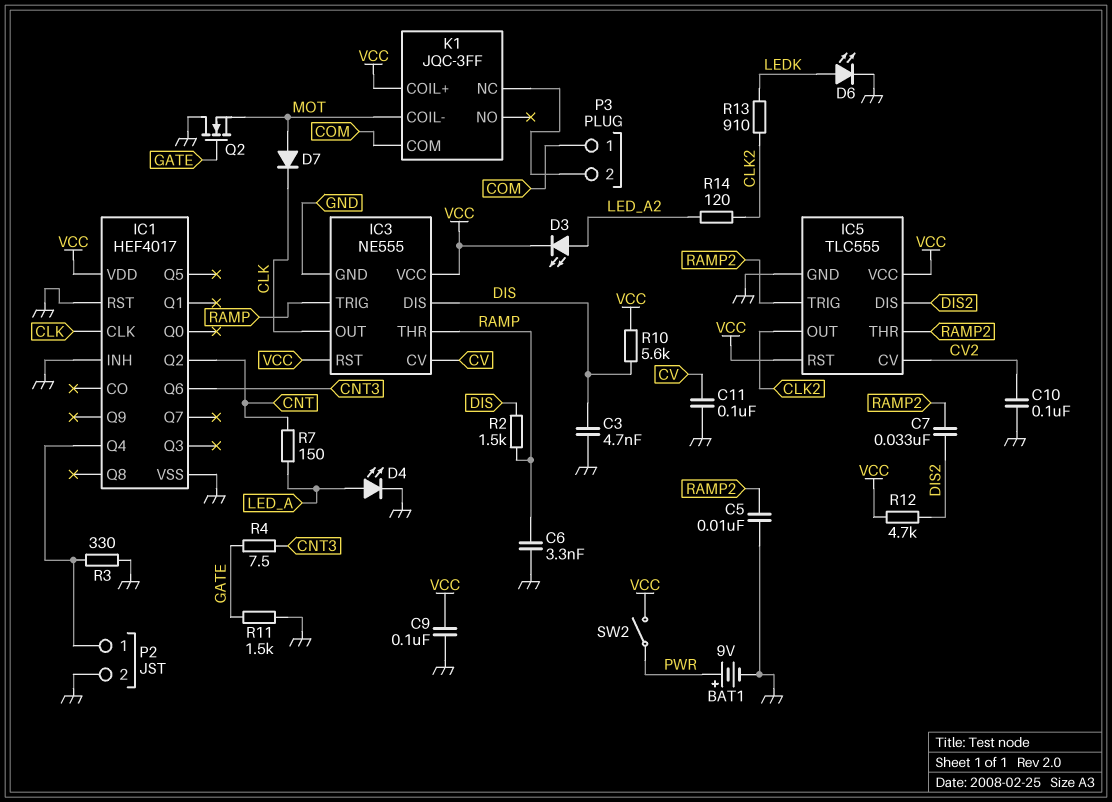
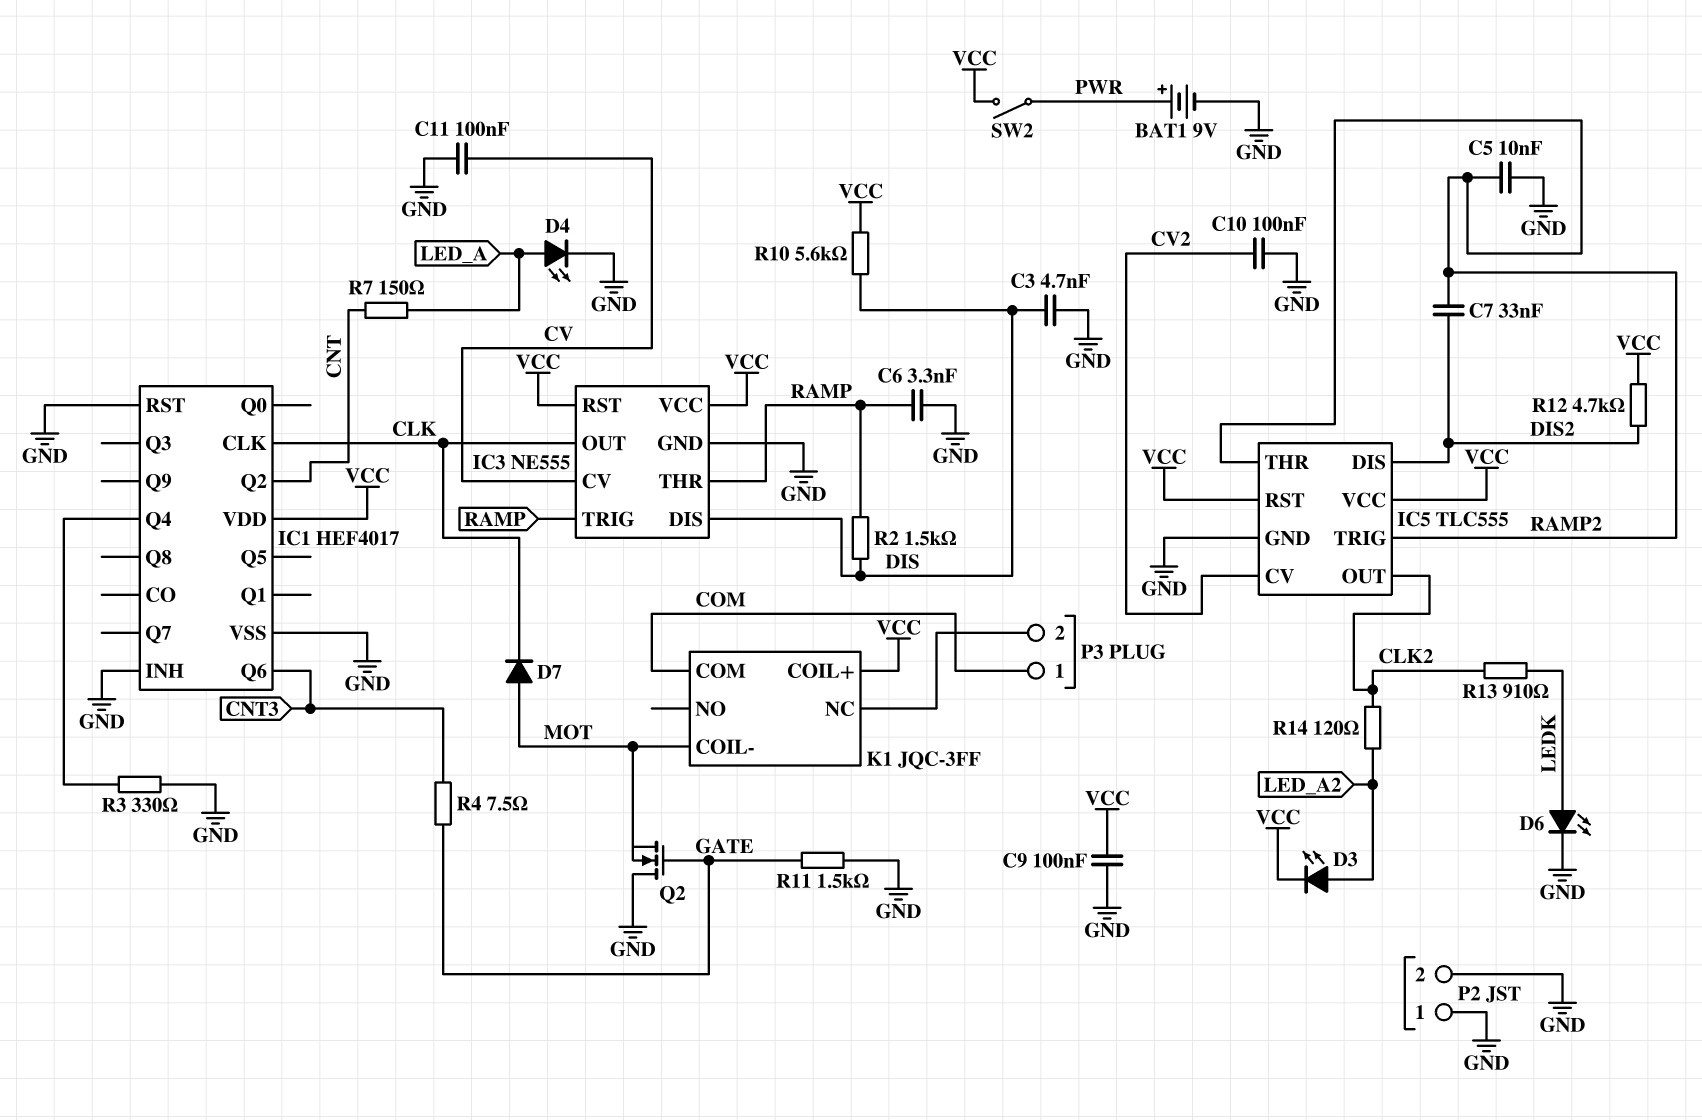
P2 pin 1: IC1/Q4 -> GND

